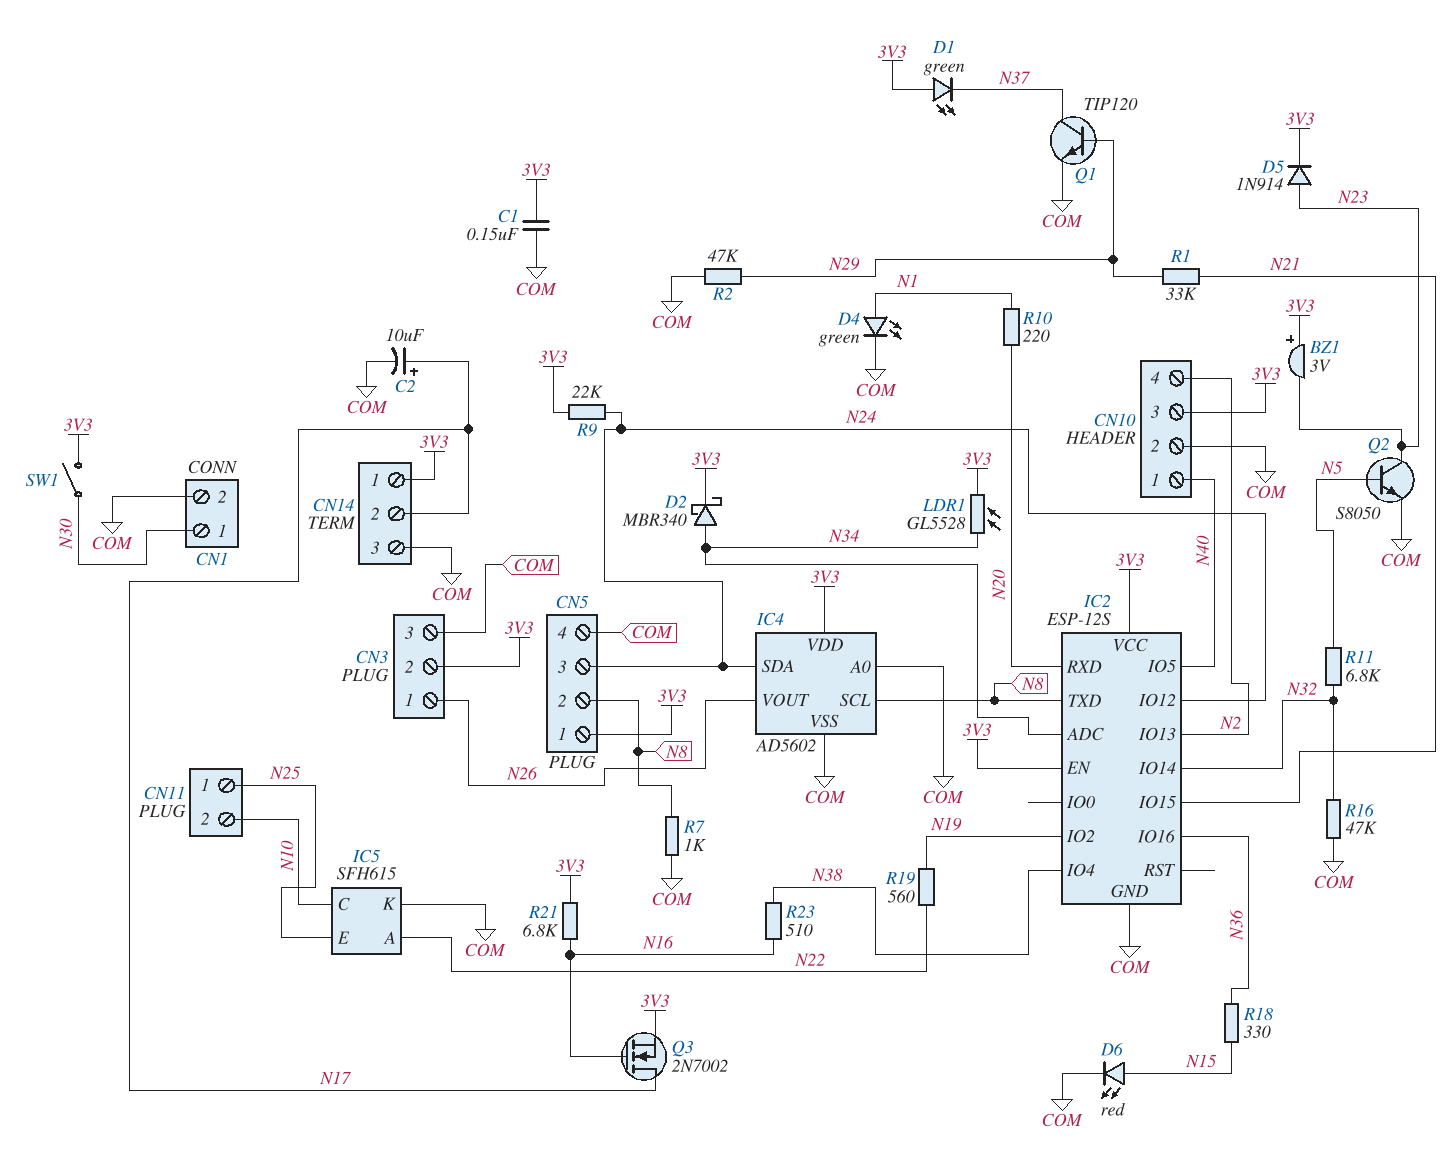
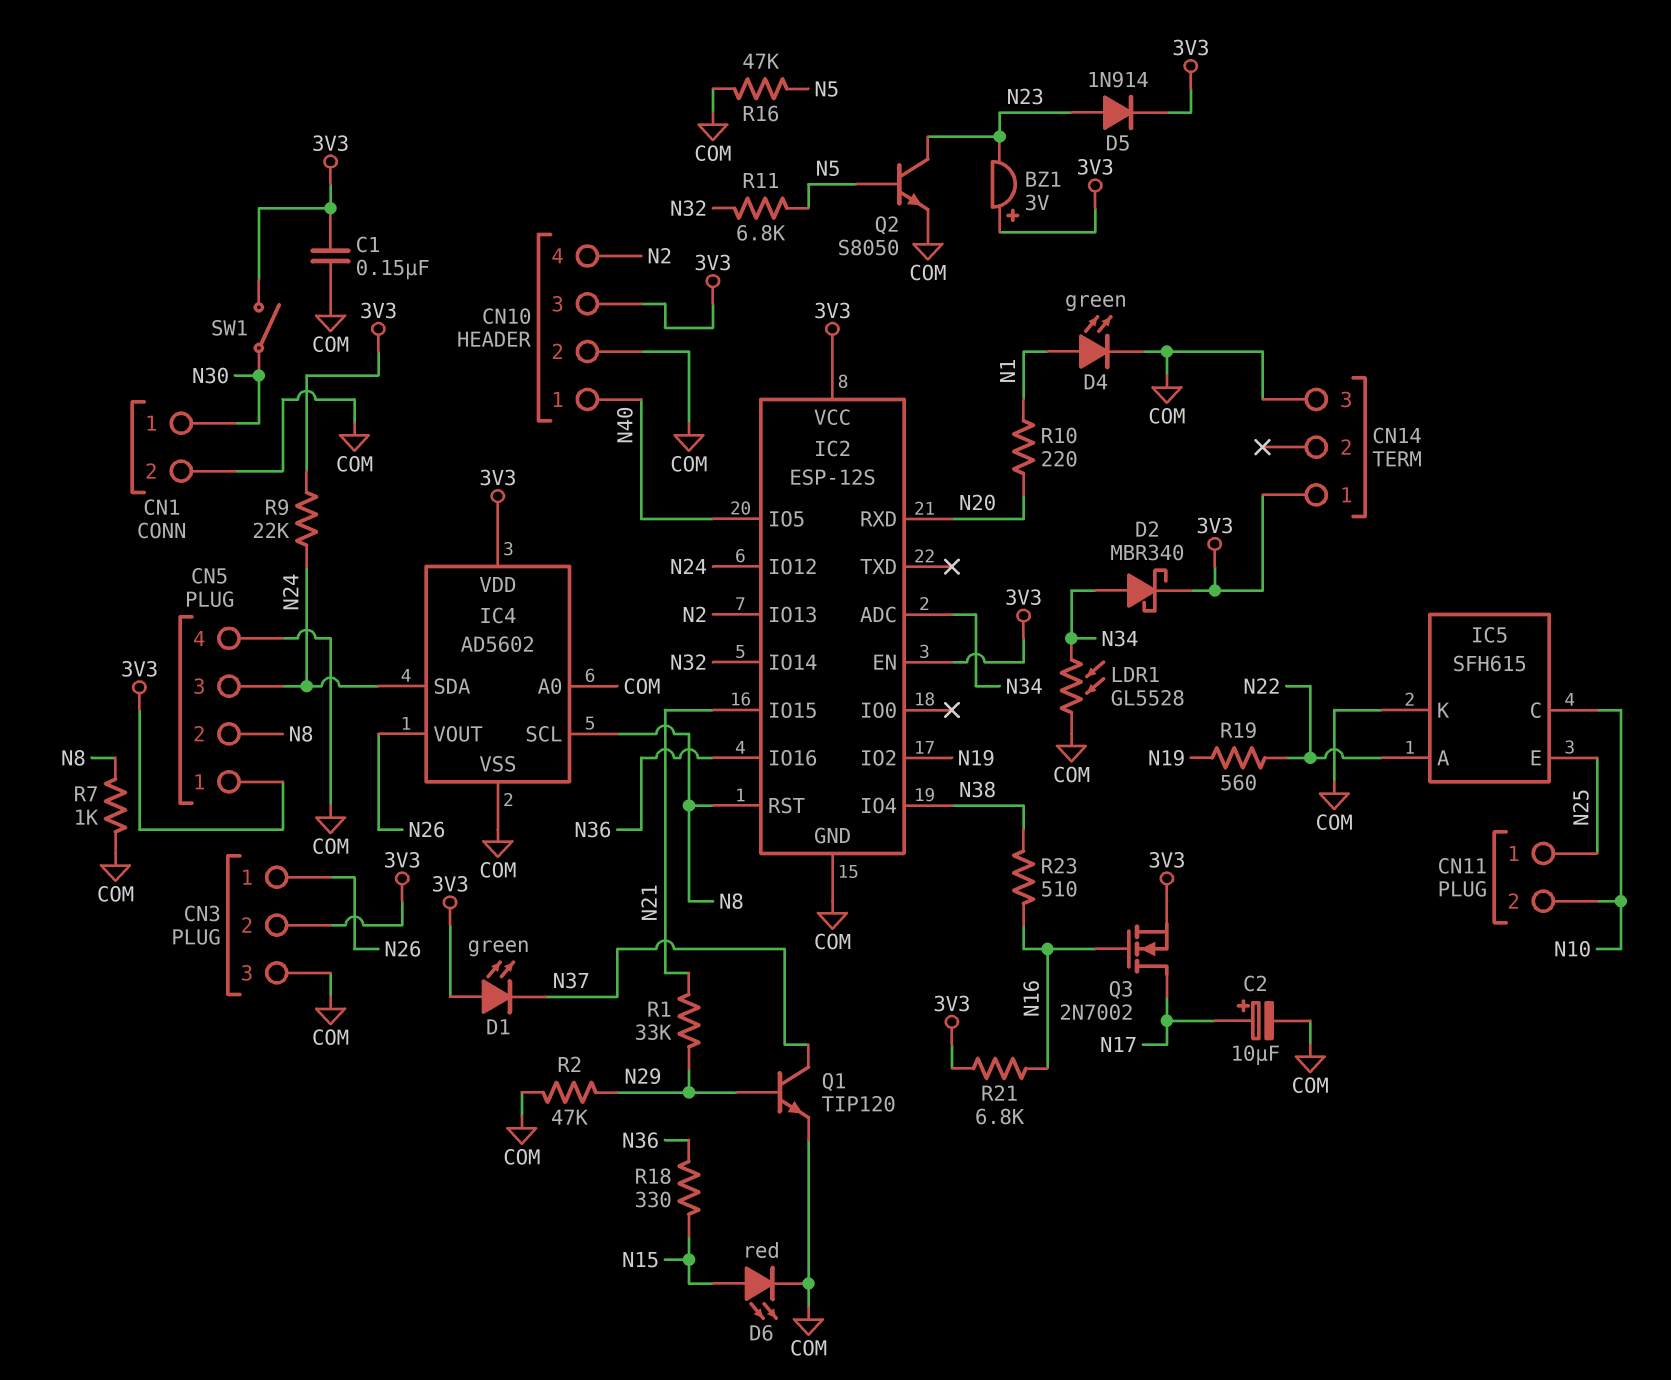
CN14 pin 2: N17 -> none
IC2 pin RST: none -> N8
IC2 pin TXD: N8 -> none
LDR1: GL5528 (3V3, N34) -> GL5528 (COM, N34)
R16: 47k (COM, N32) -> 47k (COM, N5)

